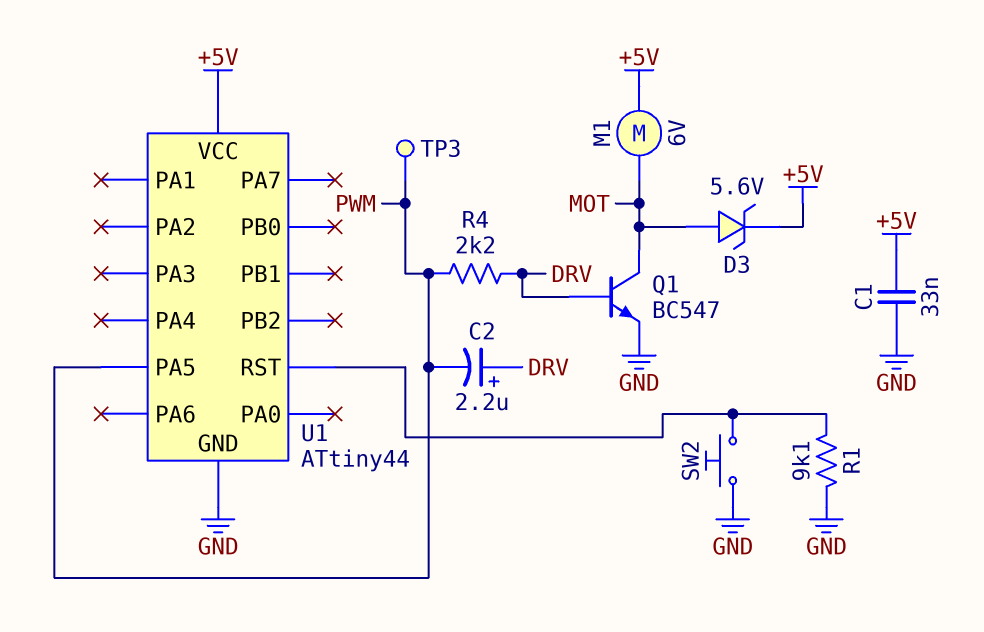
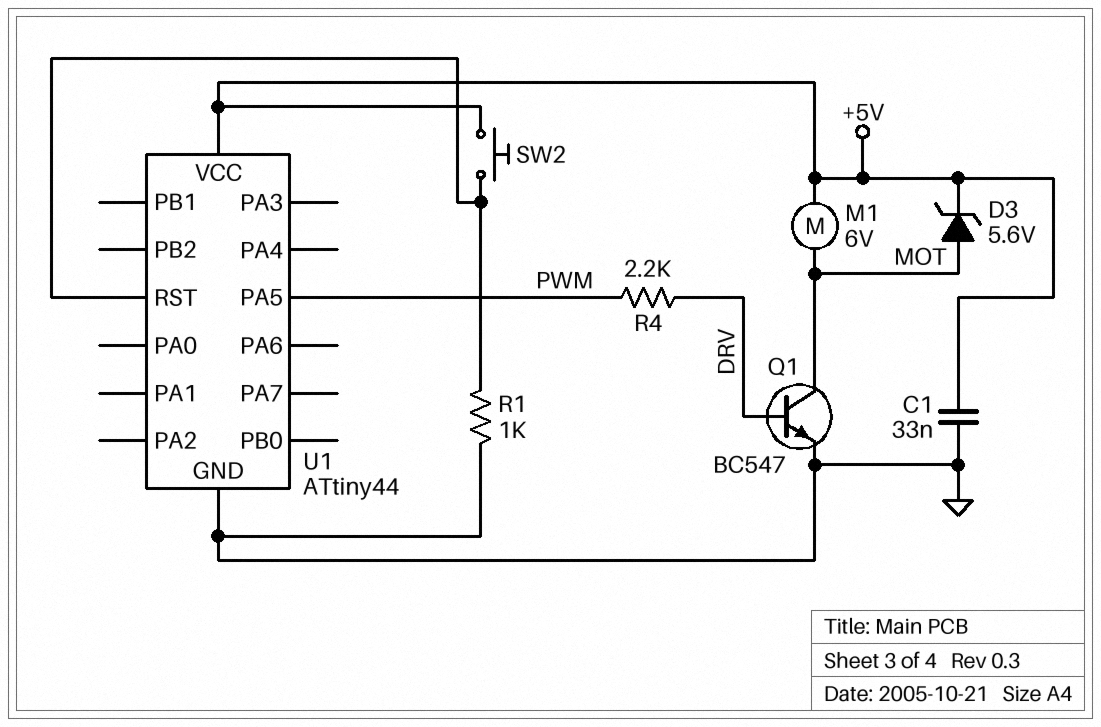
C2: 2.2uF (plus DRV, minus PWM) -> none
R1: 9.1k (GND, U1/RST) -> 1k (GND, U1/RST)
SW2: button (GND, U1/RST) -> button (+5V, U1/RST)
TP3: test point (PWM) -> none

